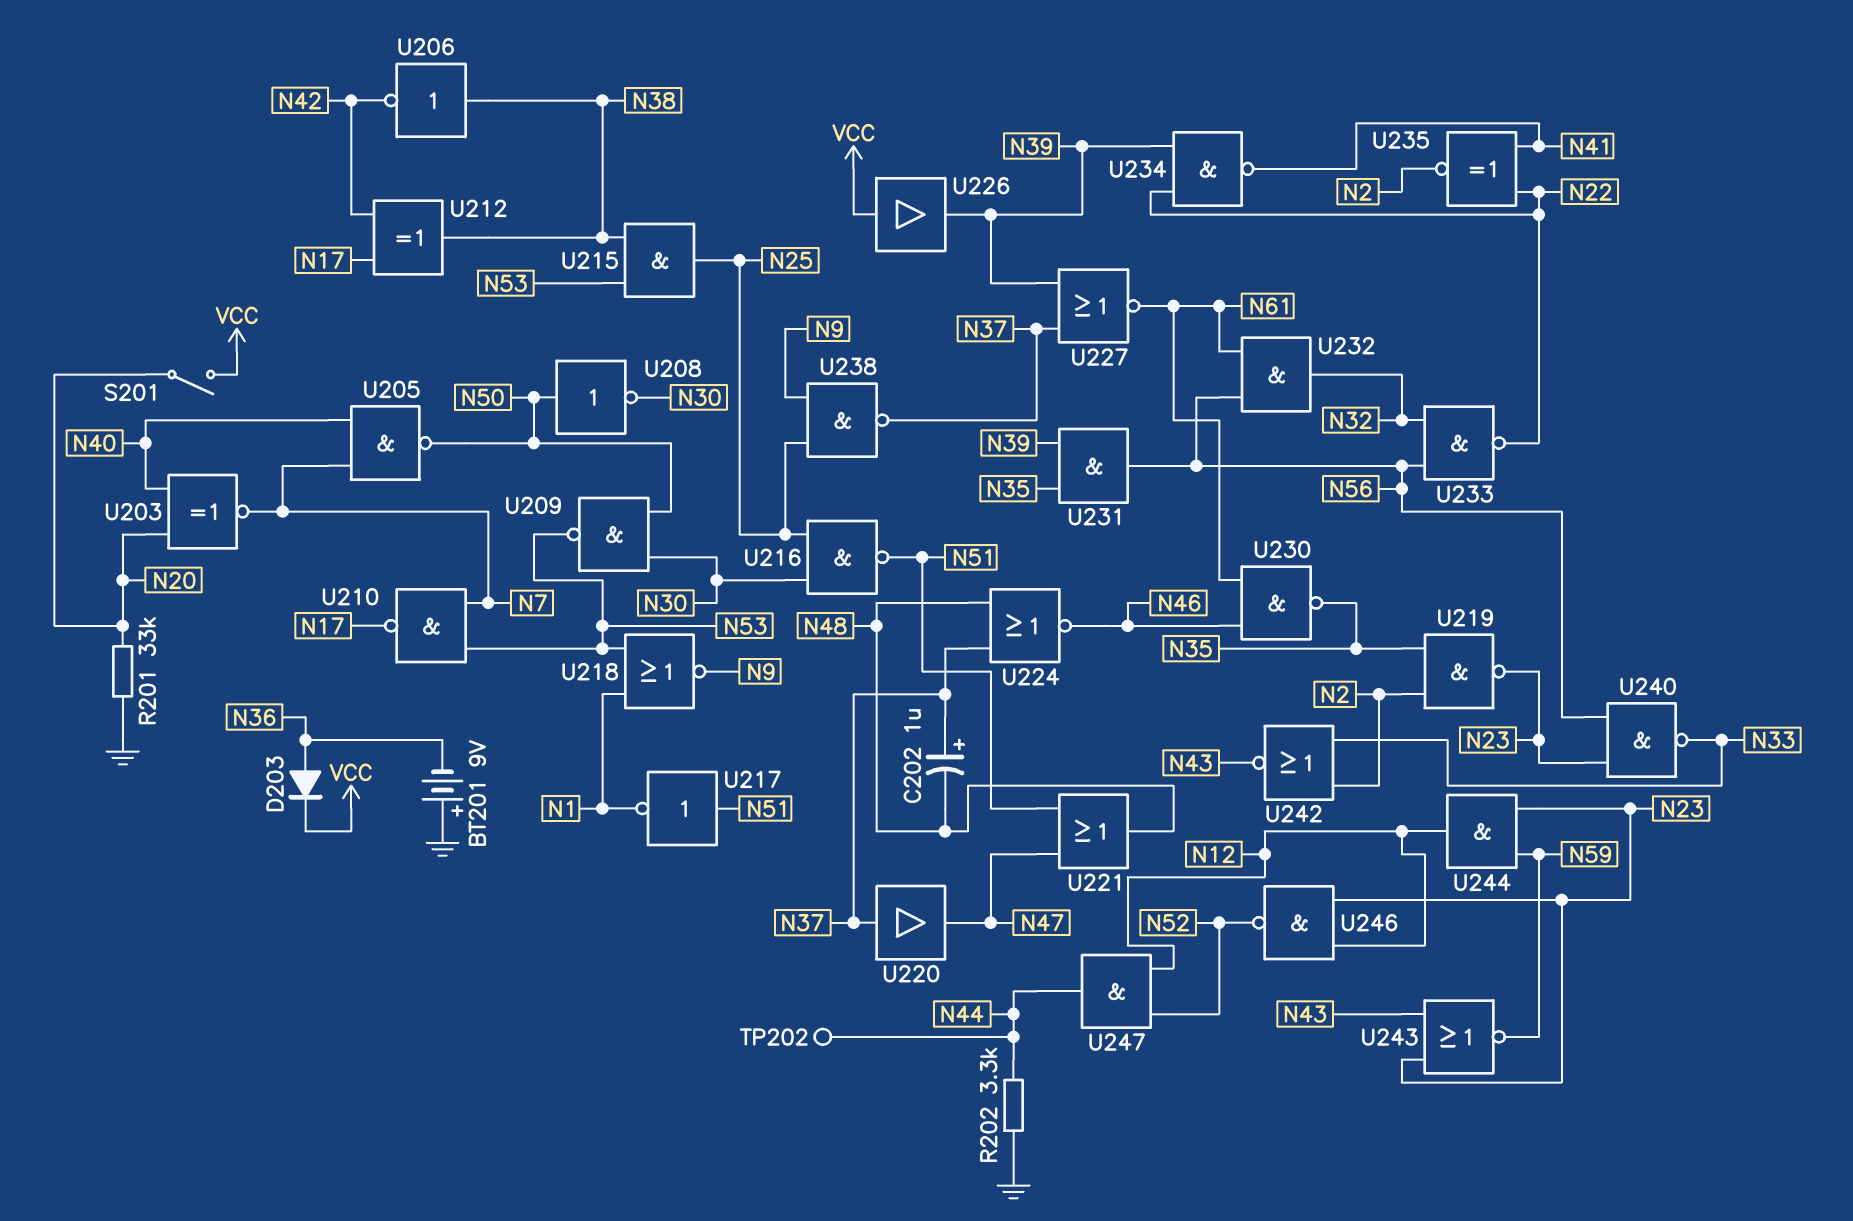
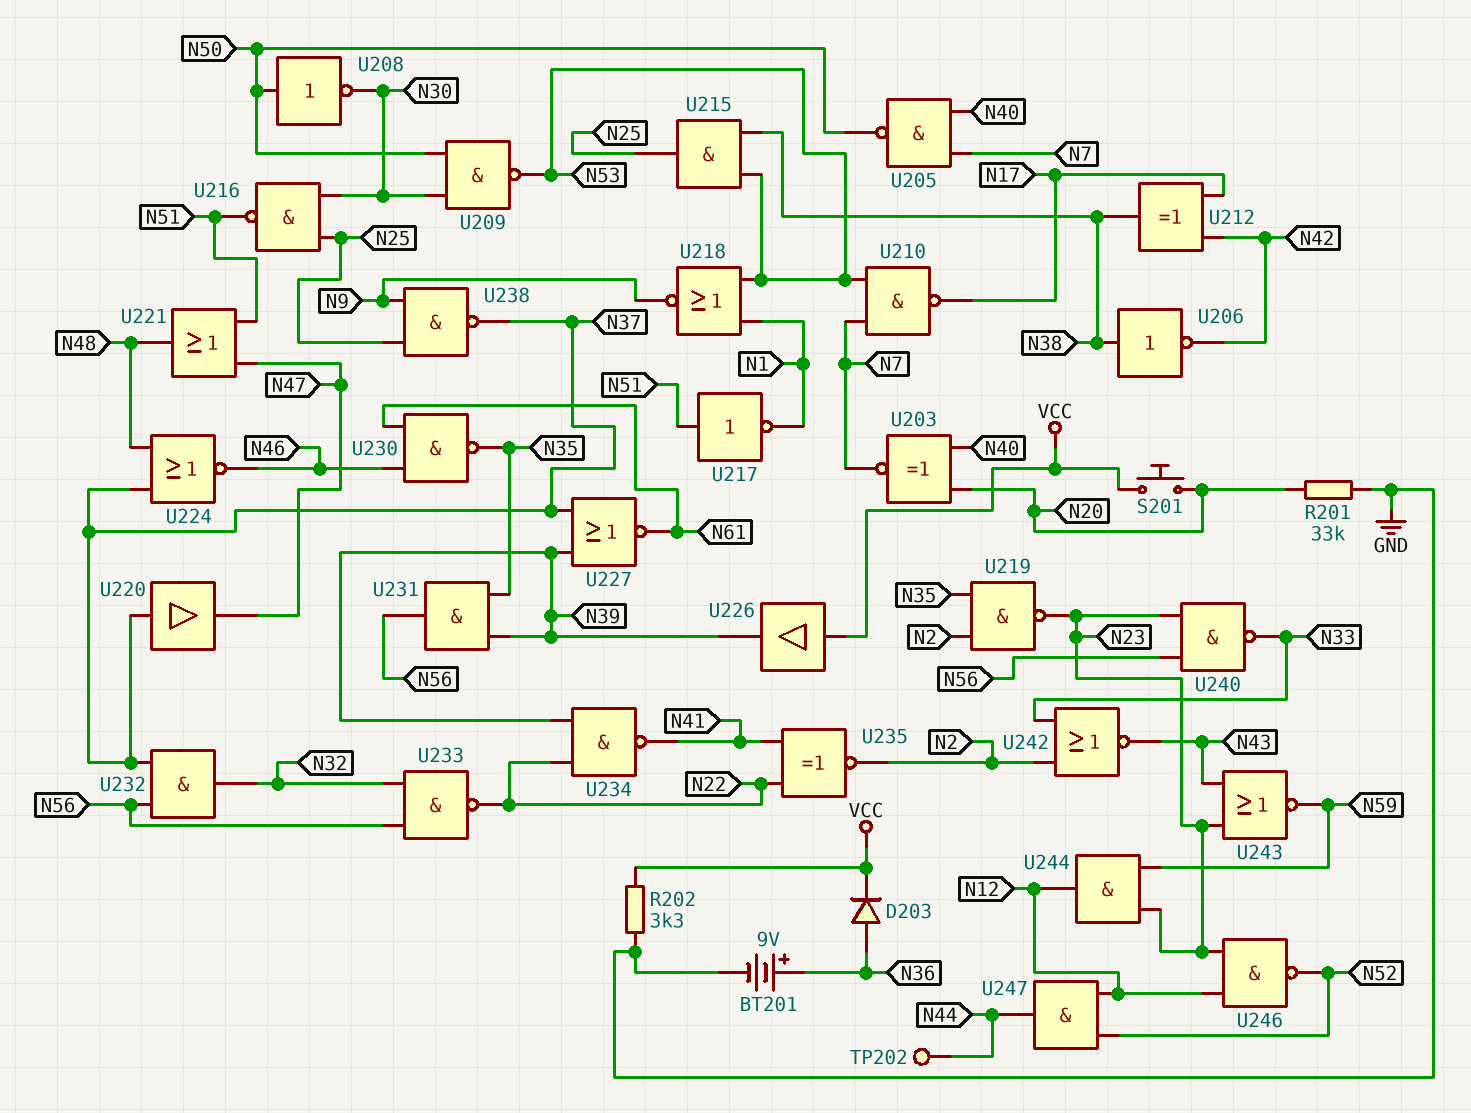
BT201: 9V (plus GND, minus N36) -> 9V (plus N36, minus GND)
C202: 1uF (plus N37, minus N48) -> none
R202: 3.3k (GND, N44) -> 3.3k (GND, VCC)
S201: switch (N20, VCC) -> button (N20, VCC)
U232: AND (in N56, in N61, out N32) -> AND (in N37, in N56, out N32)

